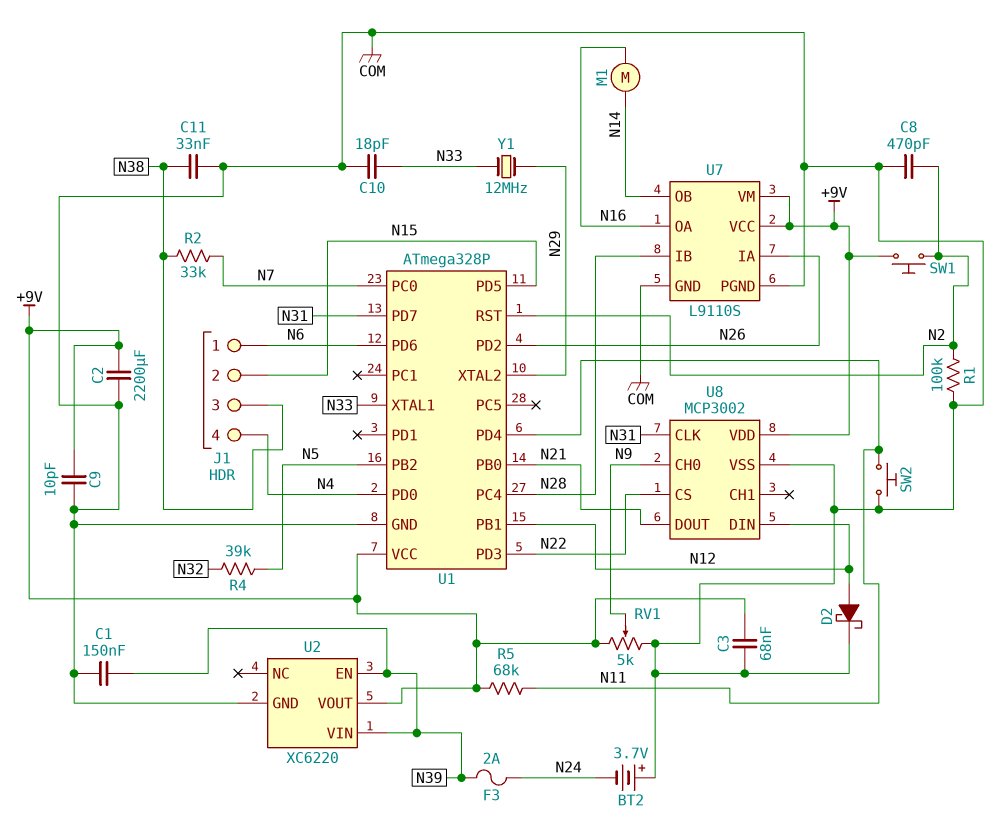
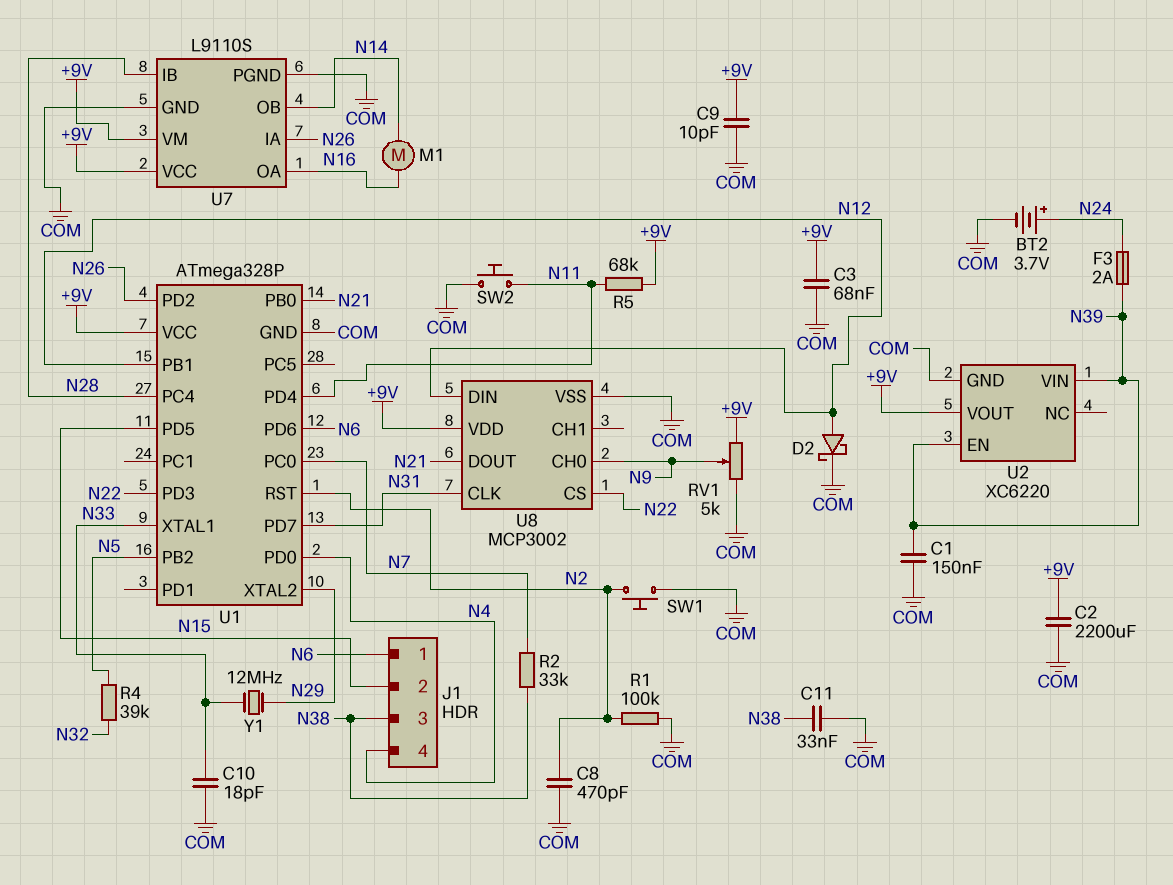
BT2: 3.7V (plus COM, minus N24) -> 3.7V (plus N24, minus COM)
SW1: button (+9V, N2) -> button (COM, N2)

